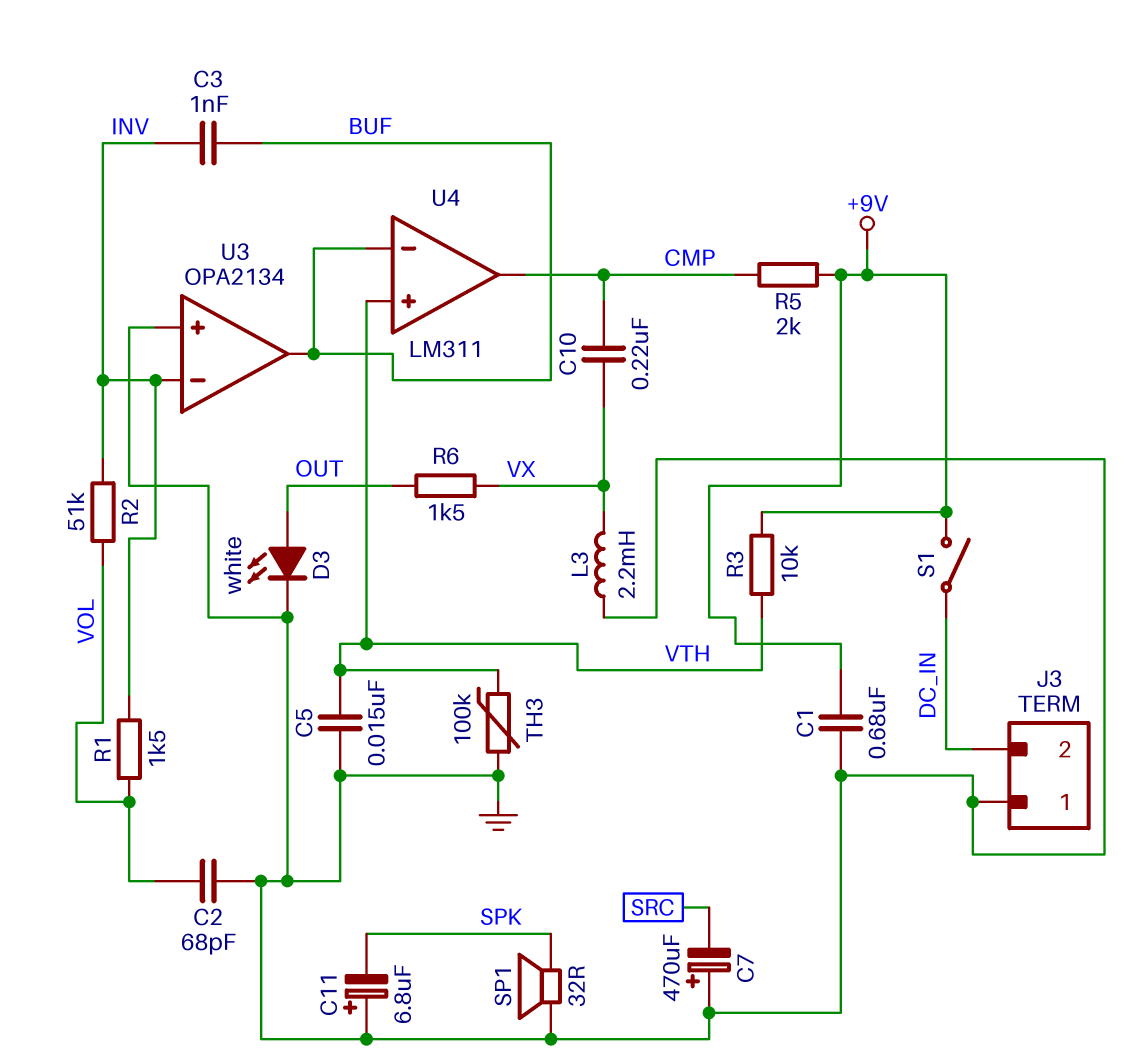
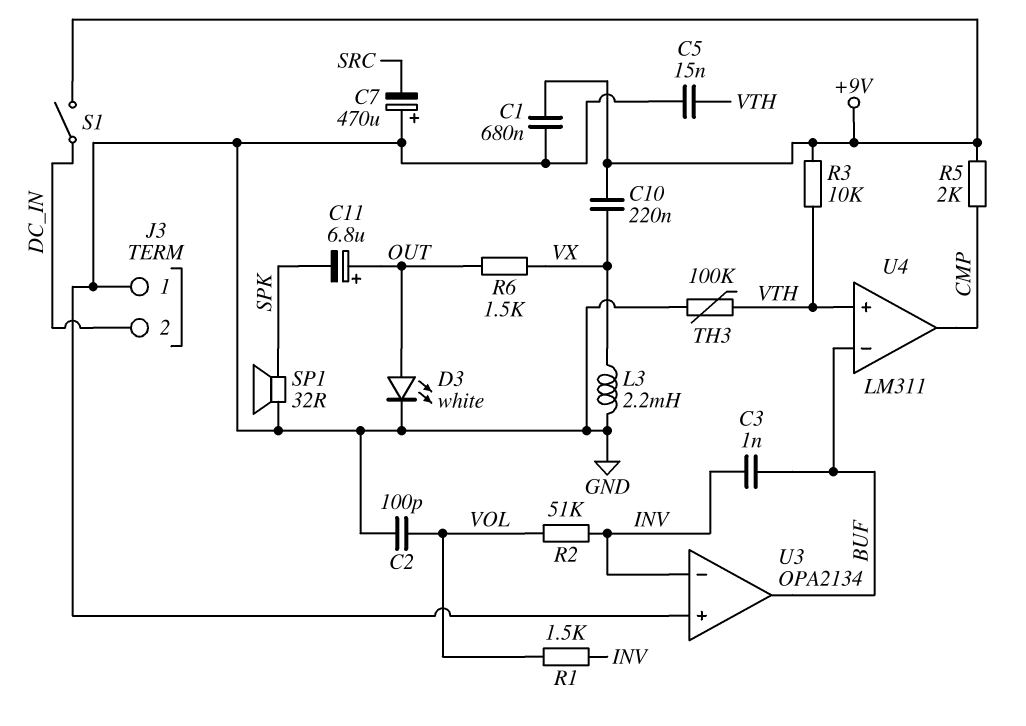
C2: 68pF (GND, VOL) -> 100pF (GND, VOL)
C10: 220nF (CMP, VX) -> 220nF (+9V, VX)
C11: 6.8uF (plus GND, minus SPK) -> 6.8uF (plus OUT, minus SPK)

